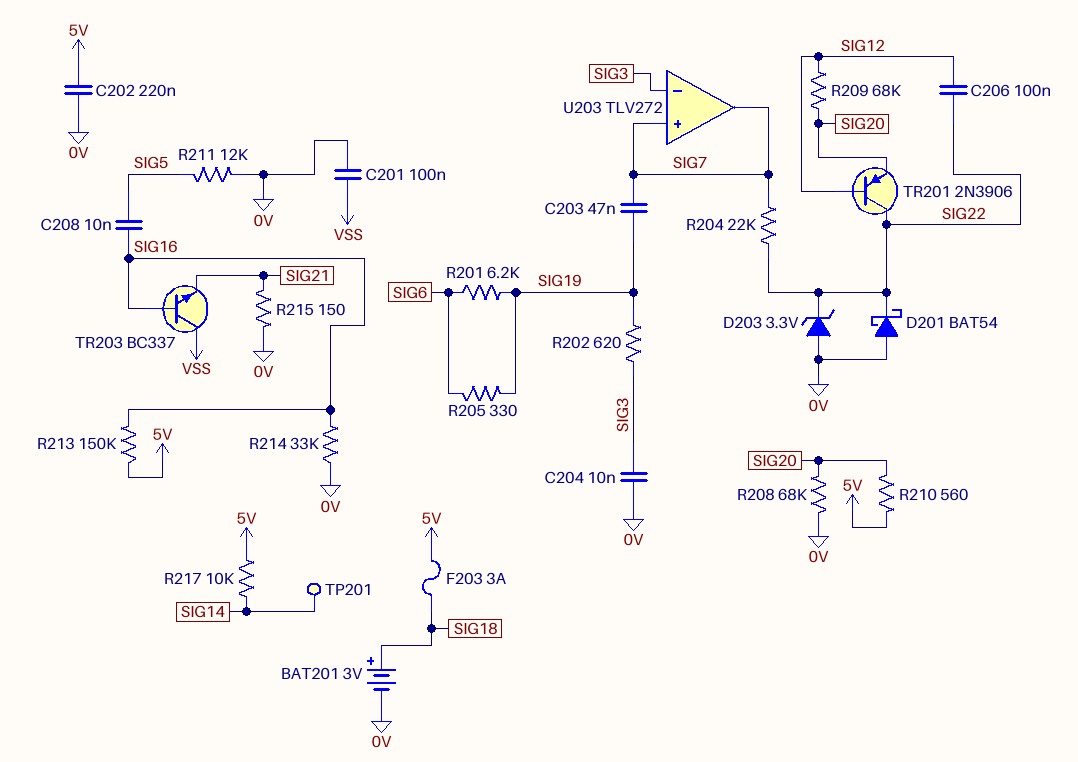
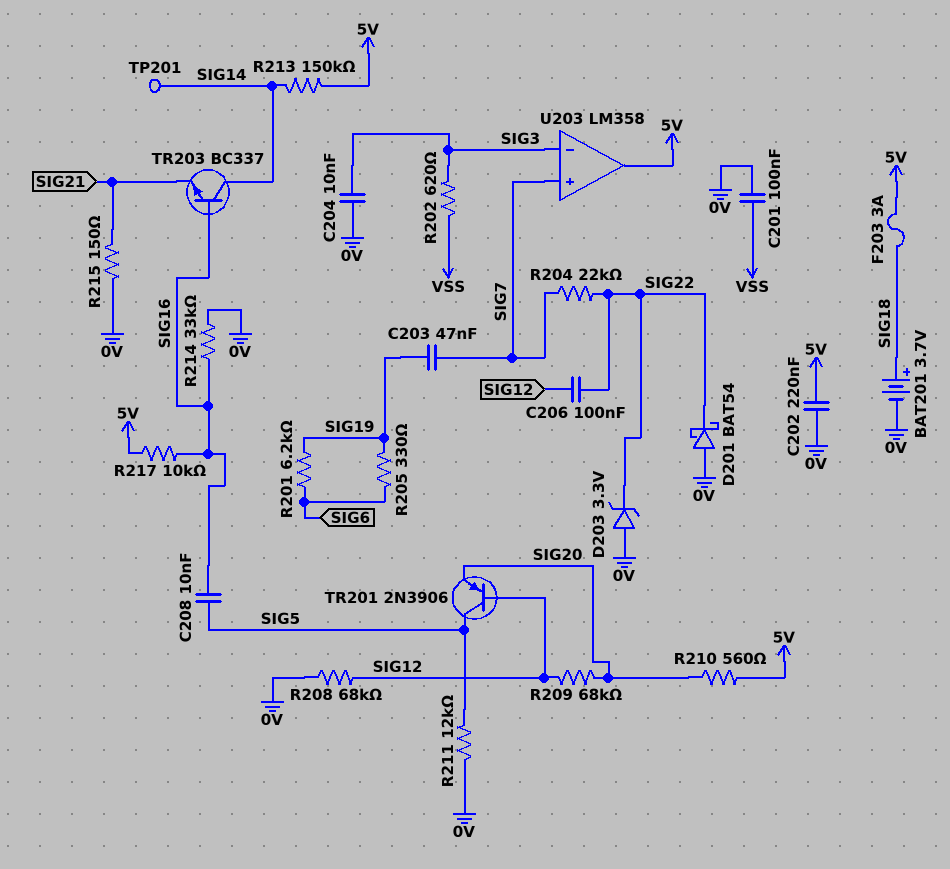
BAT201: 3V (plus SIG18, minus 0V) -> 3.7V (plus SIG18, minus 0V)
R202: 620 (SIG3, SIG19) -> 620 (SIG3, VSS)
R208: 68k (0V, SIG20) -> 68k (0V, SIG12)
R213: 150k (5V, SIG16) -> 150k (5V, SIG14)
R217: 10k (5V, SIG14) -> 10k (5V, SIG16)
TR201: PNP 2N3906 (B SIG12, C SIG22, E SIG20) -> PNP 2N3906 (B SIG12, C SIG5, E SIG20)
TR203: NPN BC337 (B SIG16, C VSS, E SIG21) -> NPN BC337 (B SIG16, C SIG14, E SIG21)
U203: TLV272 -> LM358
U203 pin out: SIG7 -> 5V

